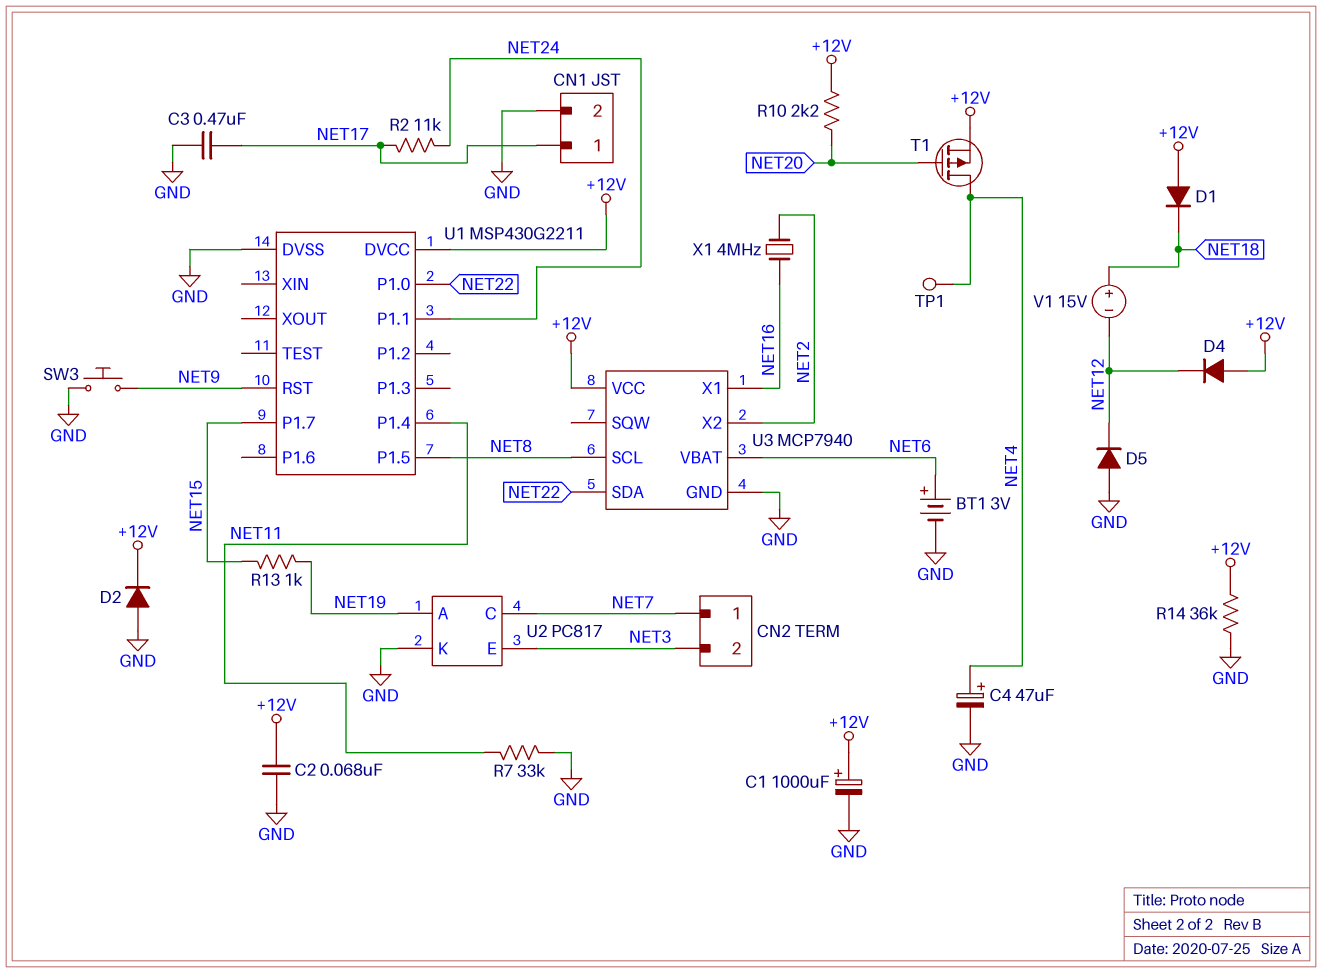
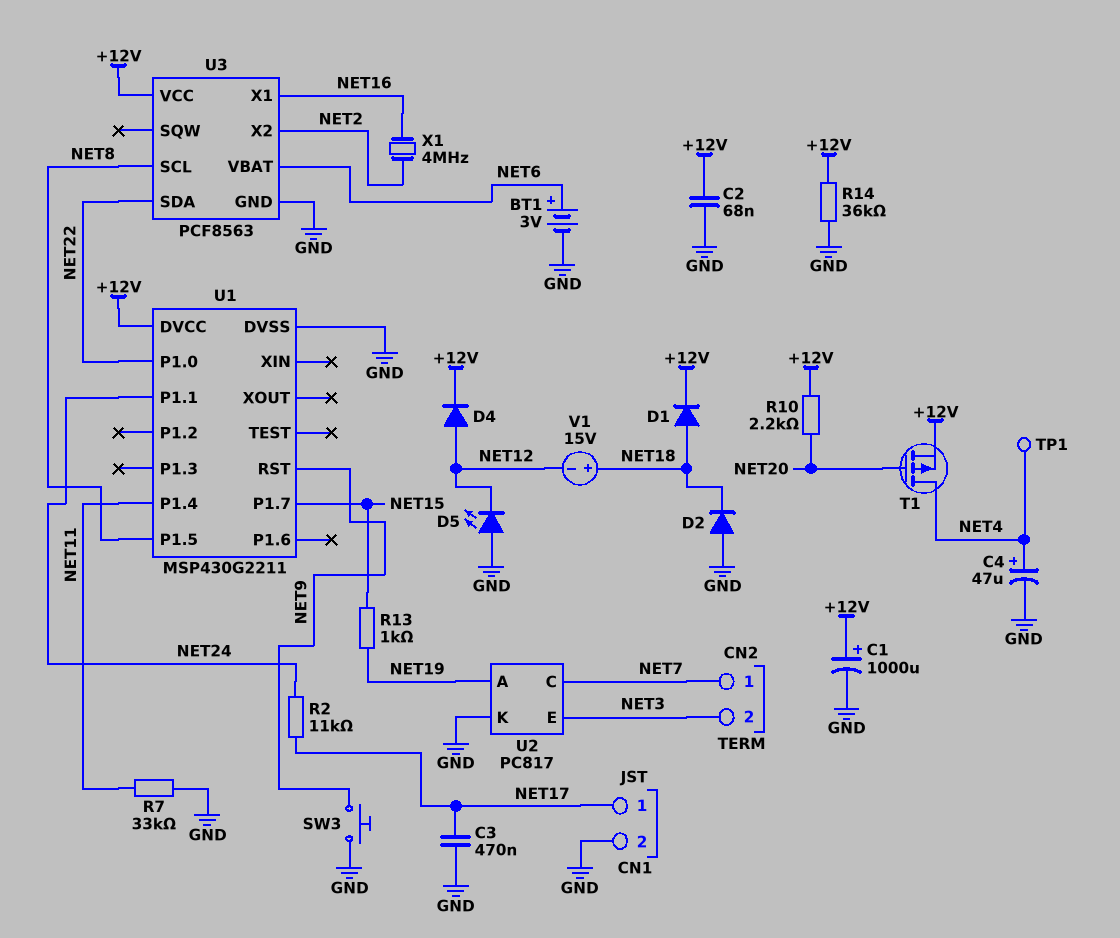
D1: diode (A +12V, K NET18) -> diode (A NET18, K +12V)
D2: diode (A GND, K +12V) -> diode (A GND, K NET18)
D4: diode (A +12V, K NET12) -> diode (A NET12, K +12V)
D5: diode (A GND, K NET12) -> LED (A GND, K NET12)
U3: MCP7940 -> PCF8563

